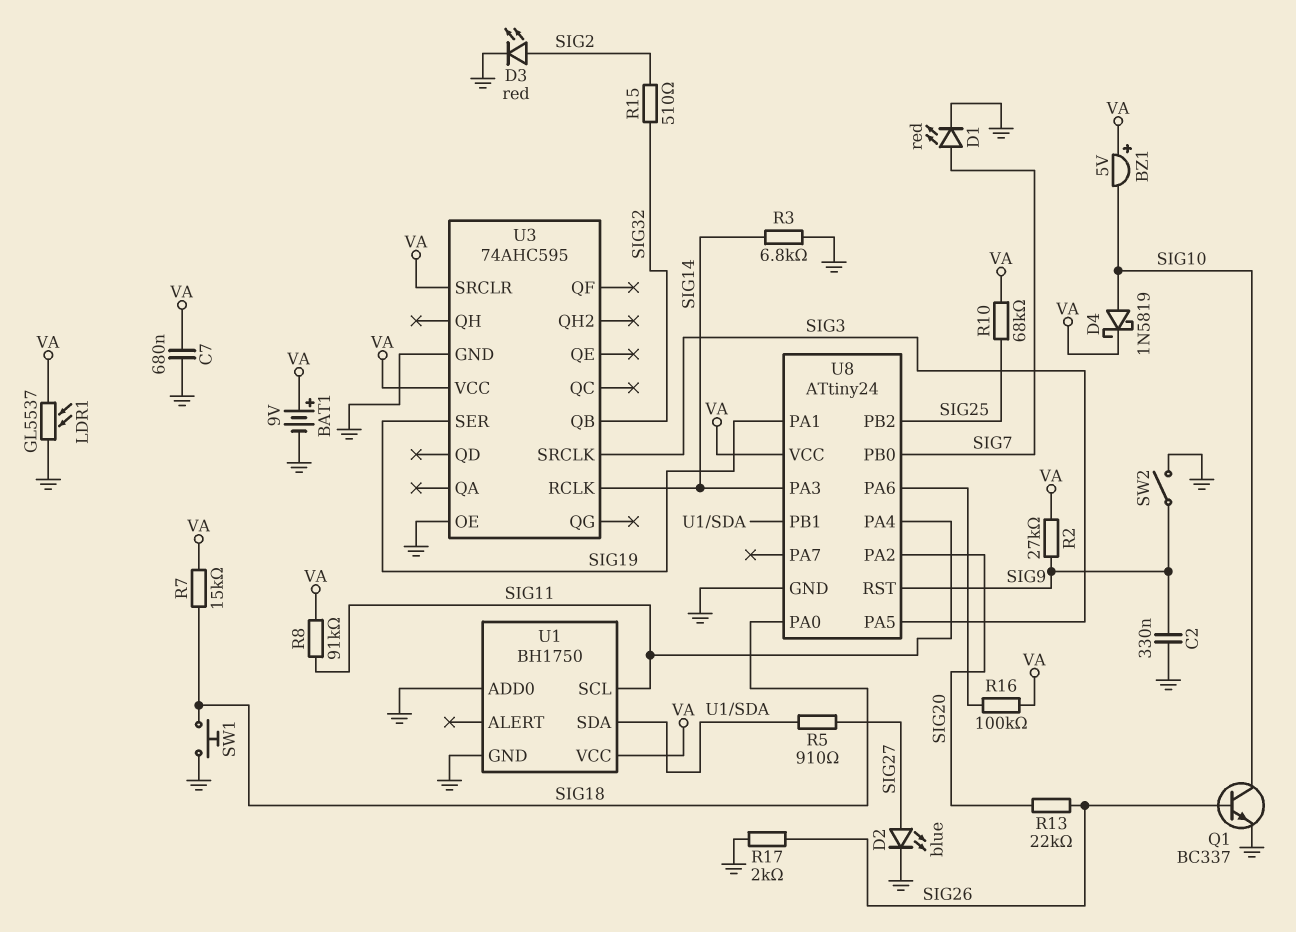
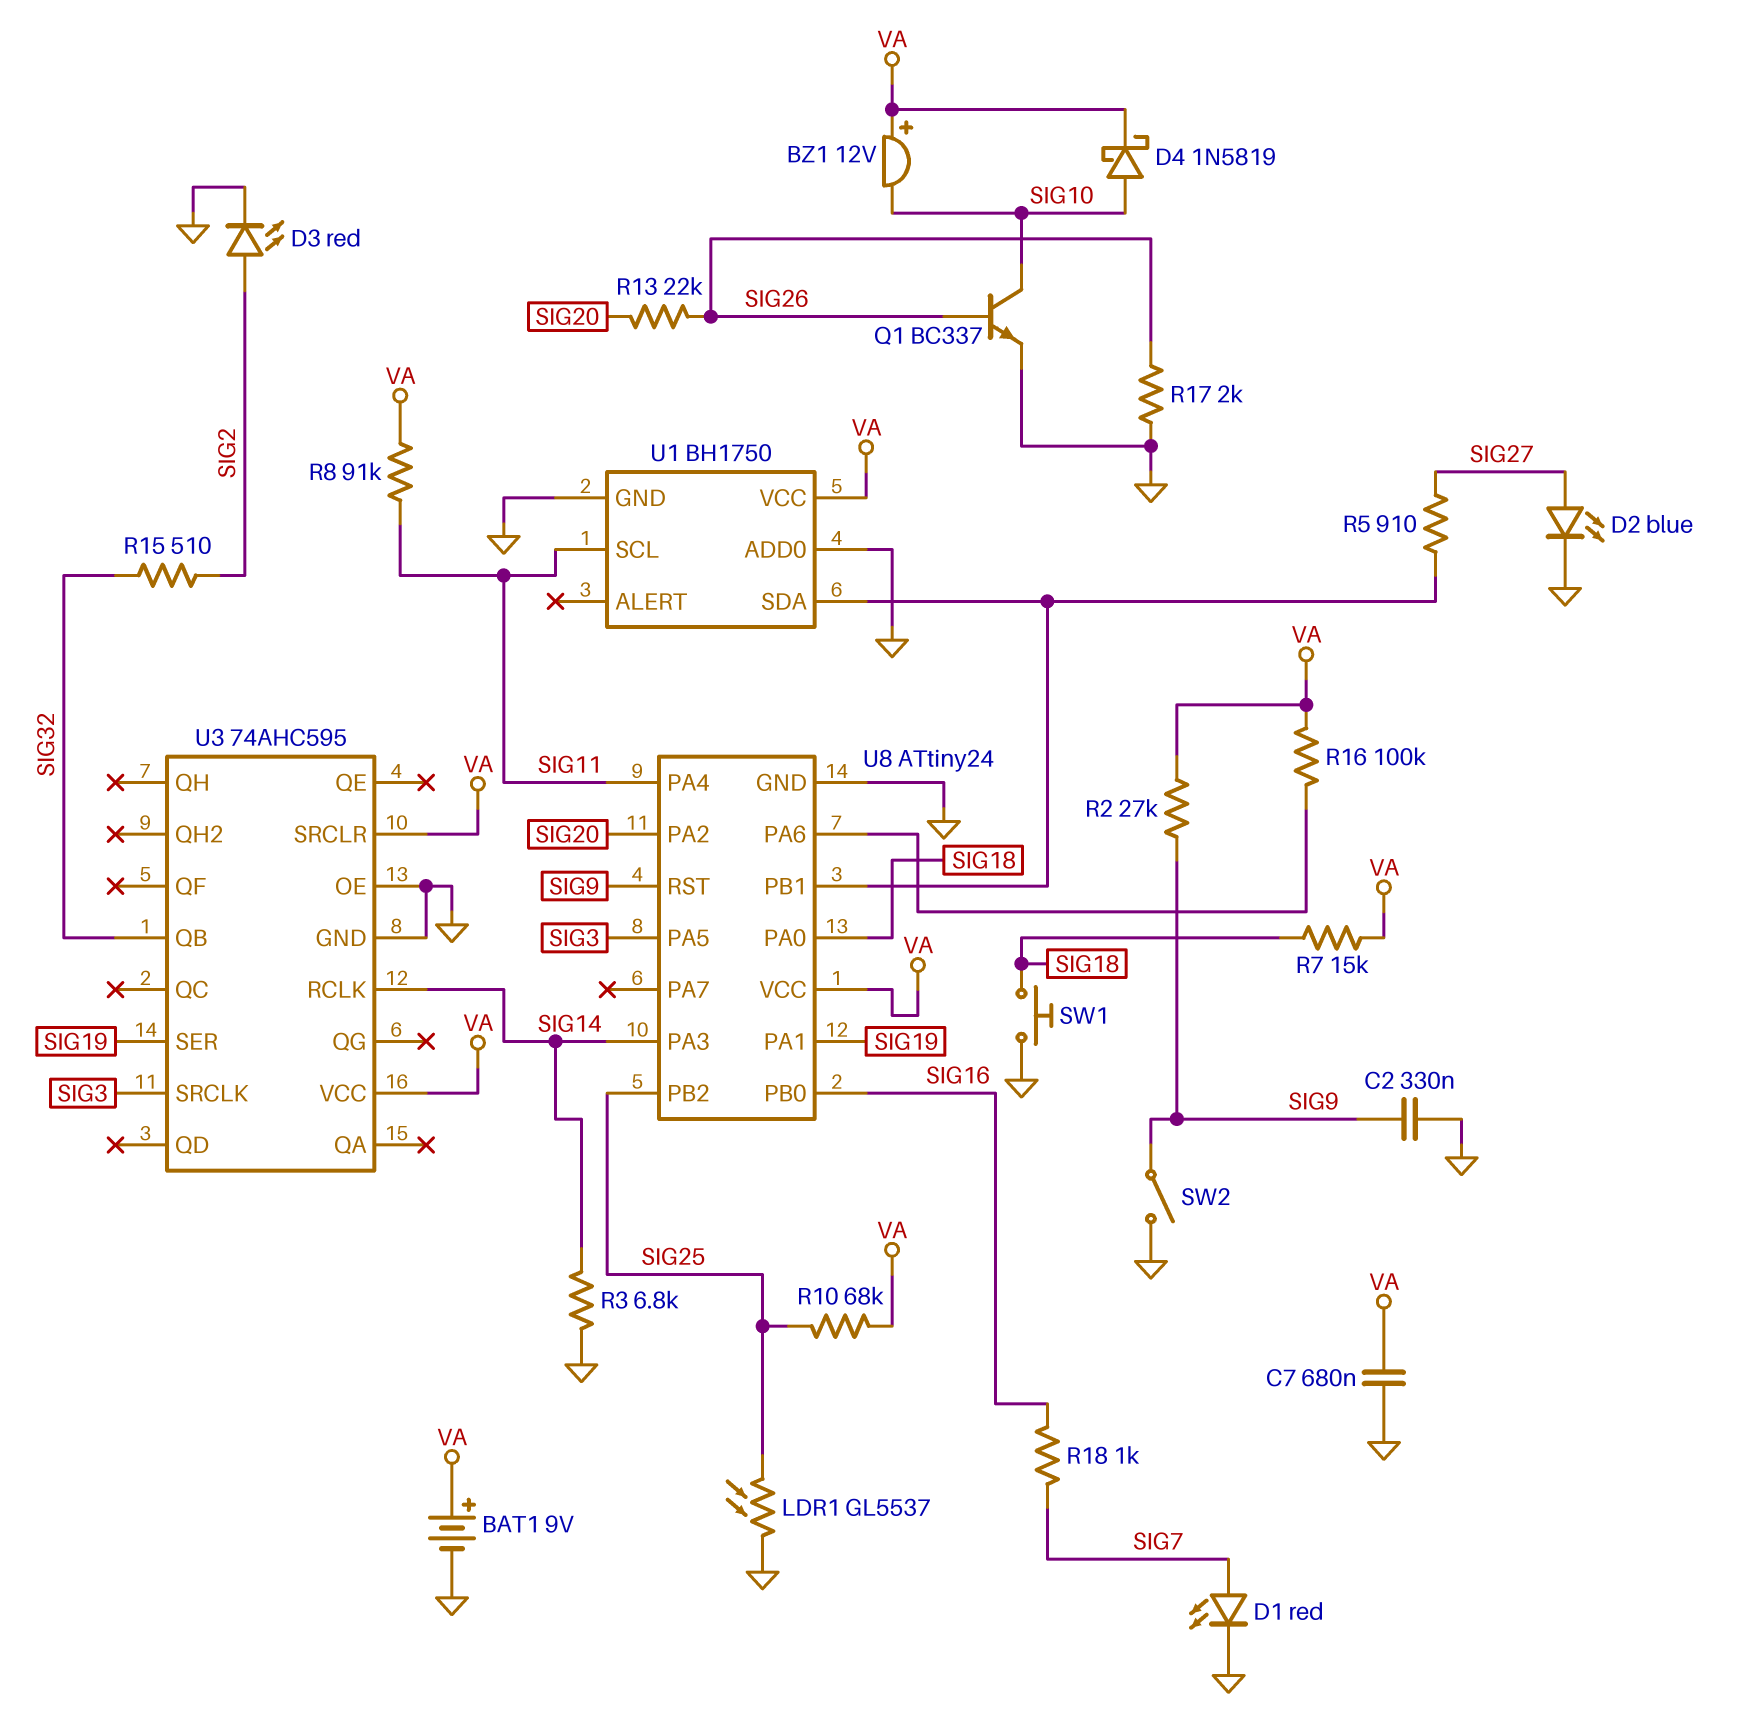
BZ1: buzzer 5V (plus VA, minus SIG10) -> buzzer 12V (plus VA, minus SIG10)
LDR1: GL5537 (GND, VA) -> GL5537 (GND, SIG25)
R18: none -> 1k (SIG7, SIG16)
U8 pin PB0: SIG7 -> SIG16

